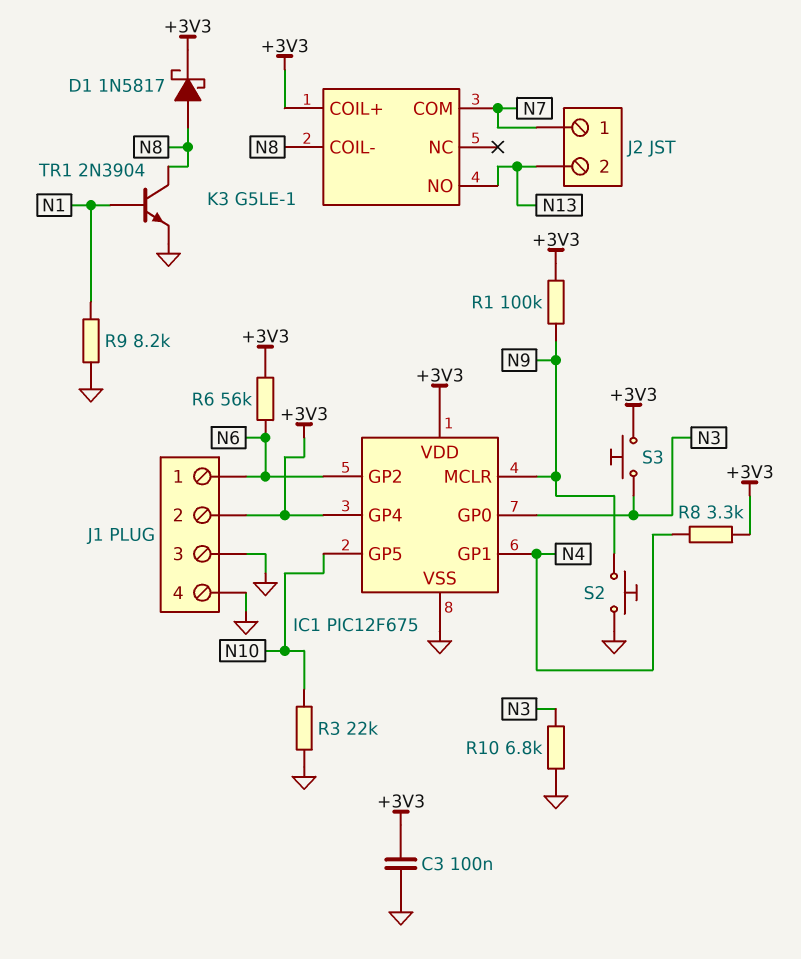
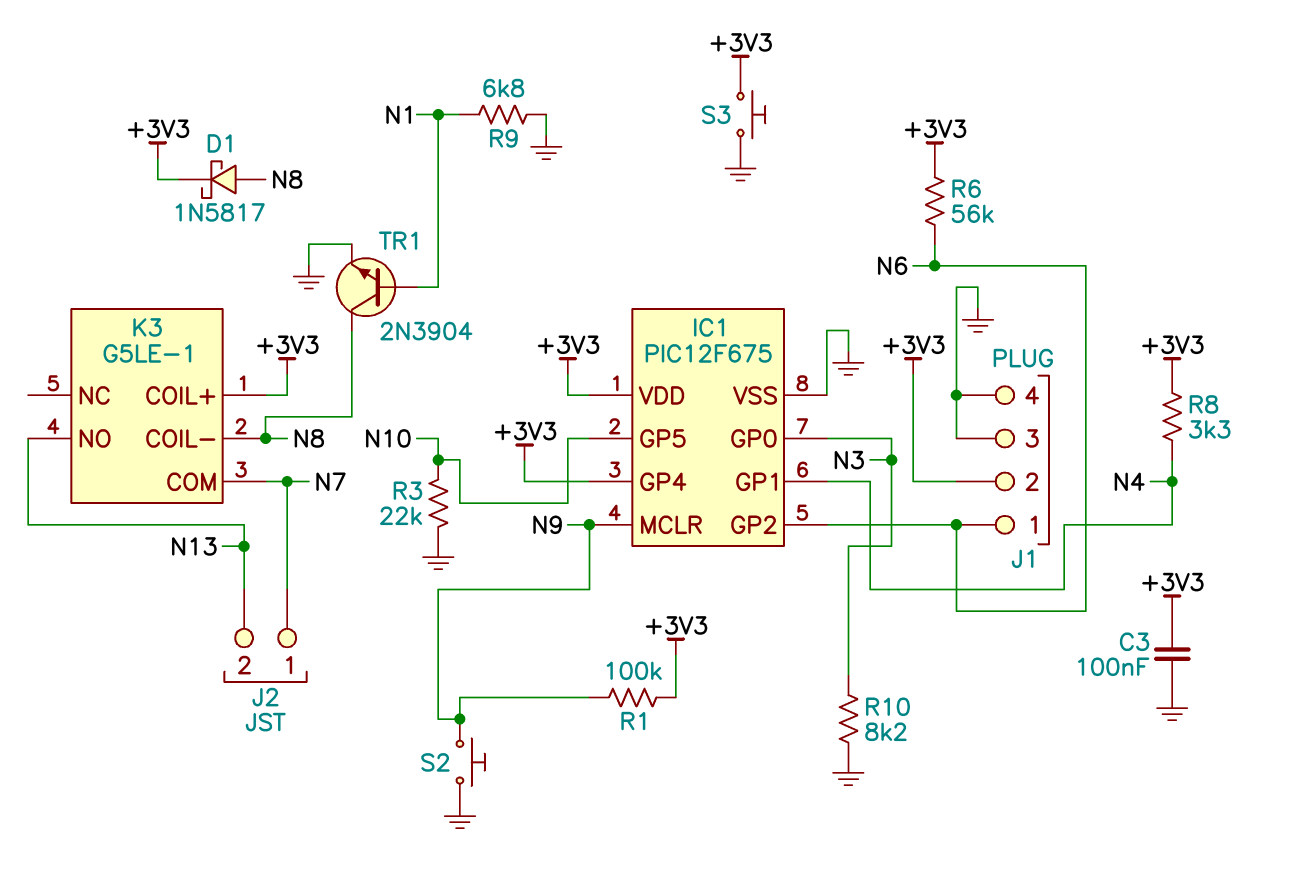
R9: 8.2k (GND, N1) -> 6.8k (GND, N1)
R10: 6.8k (GND, N3) -> 8.2k (GND, N3)
S3: button (+3V3, N3) -> button (+3V3, GND)

